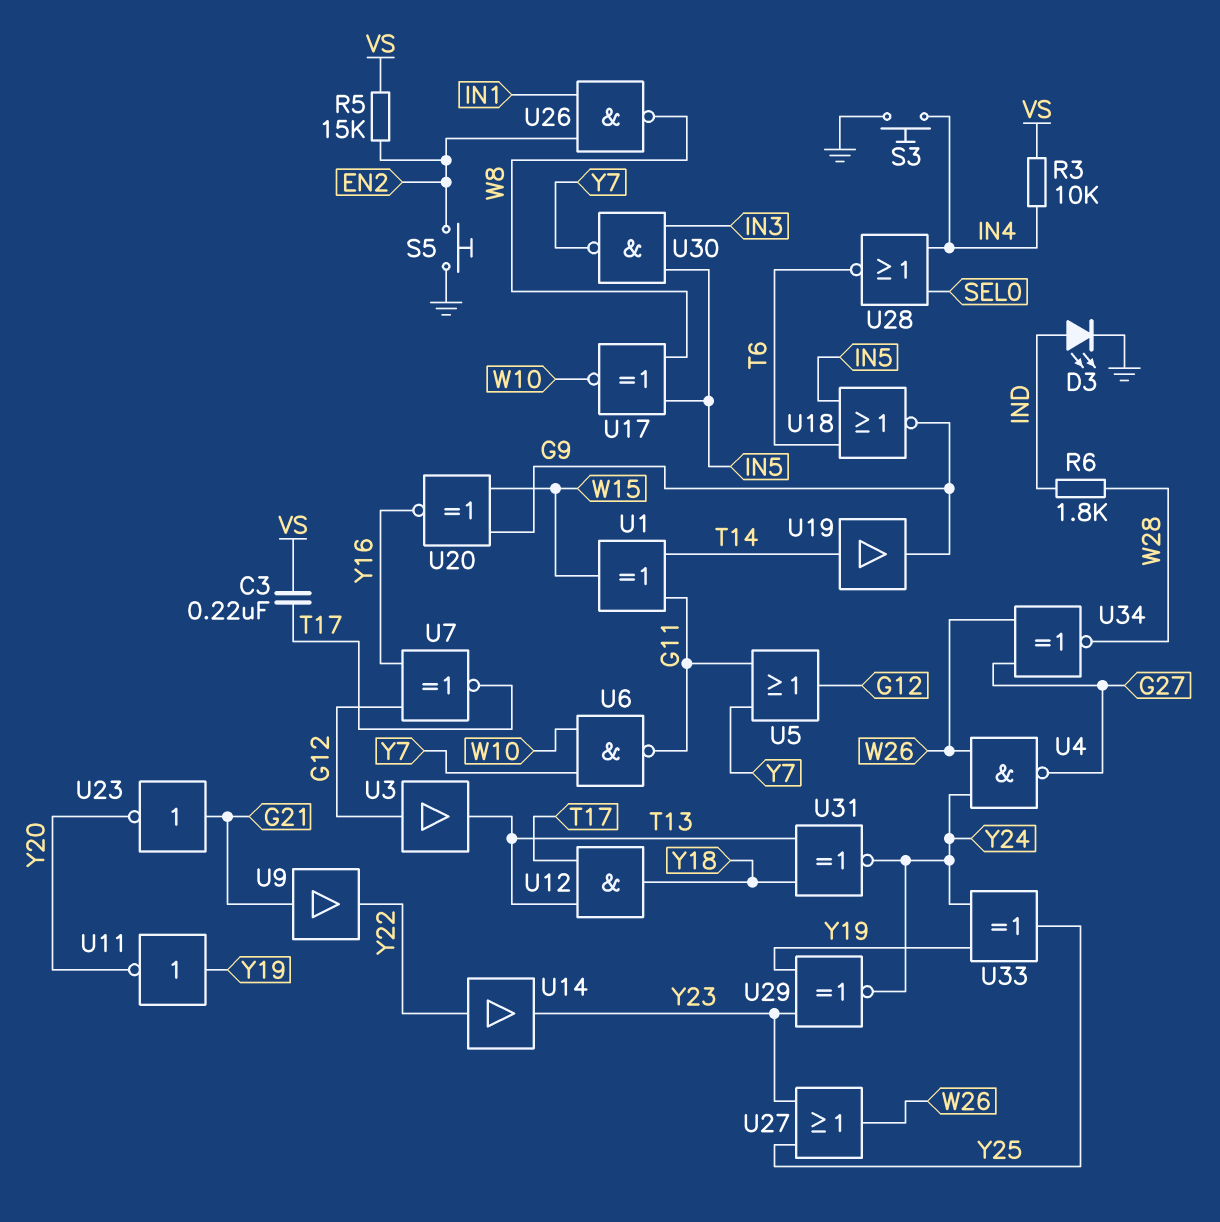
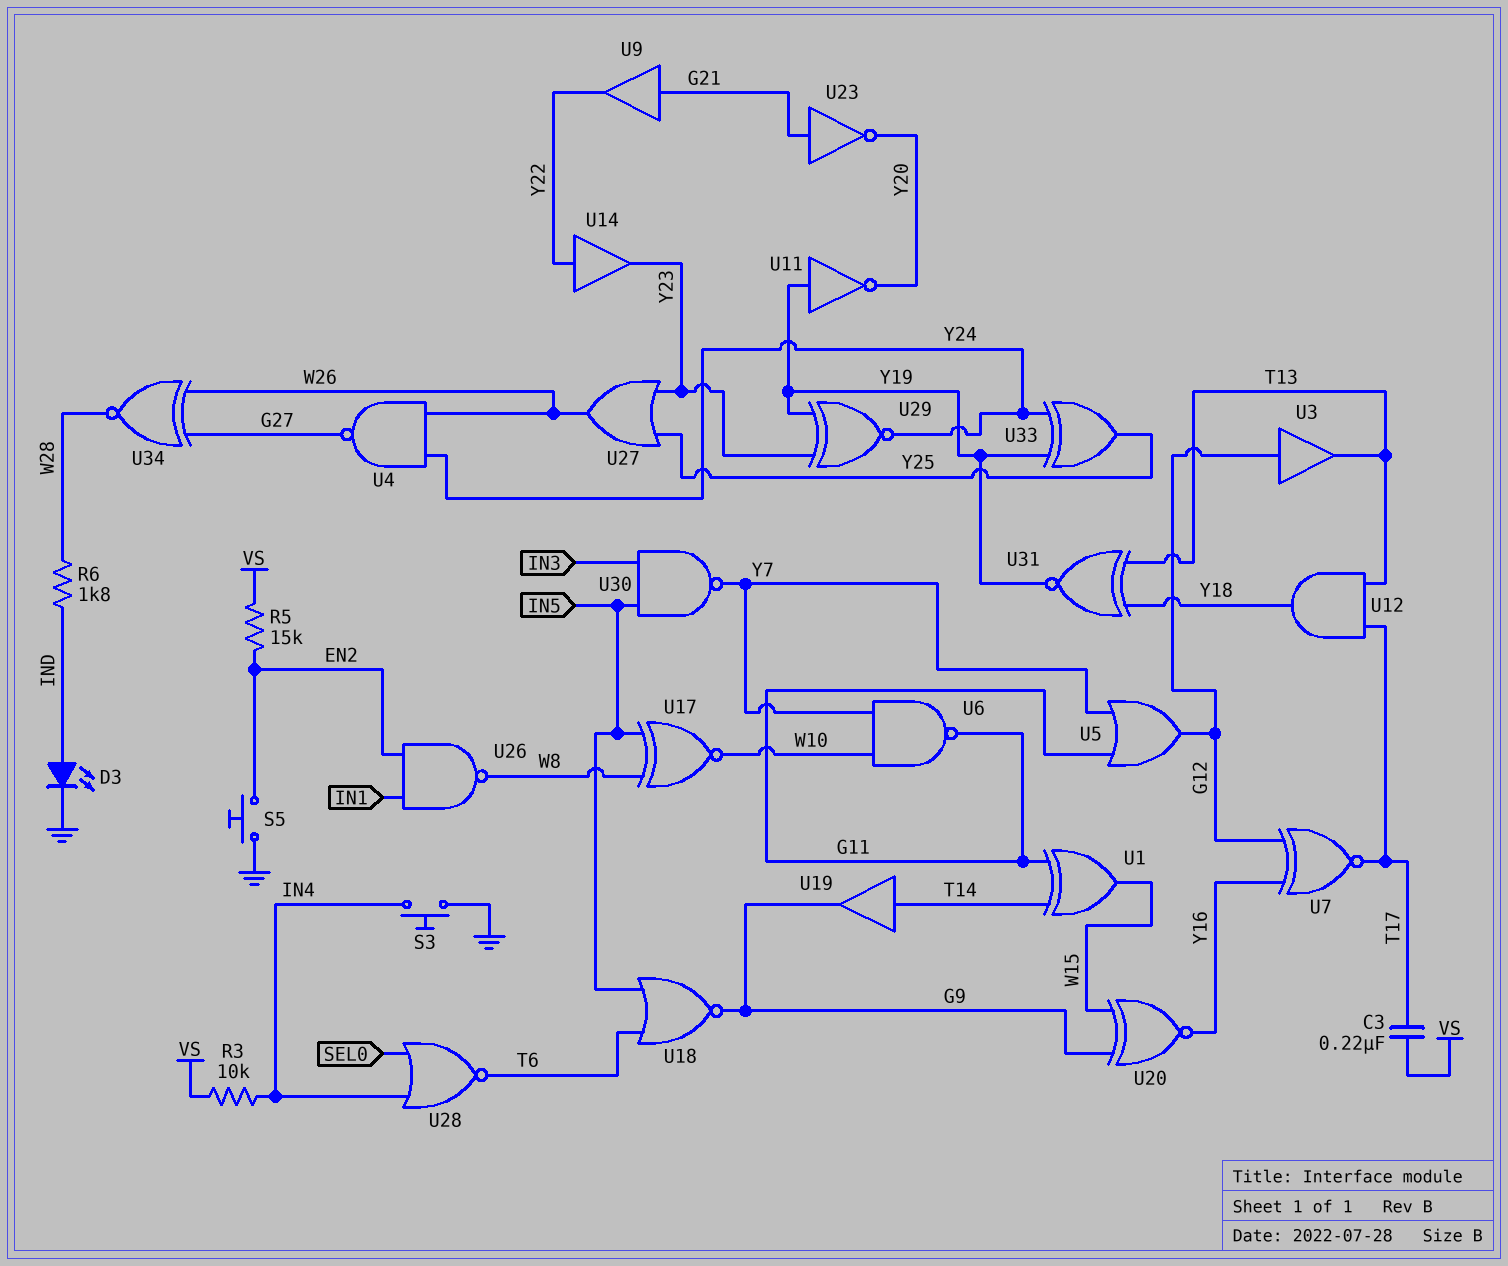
U31: XNOR (in T13, in Y18, out Y24) -> XNOR (in T13, in Y18, out Y19)

